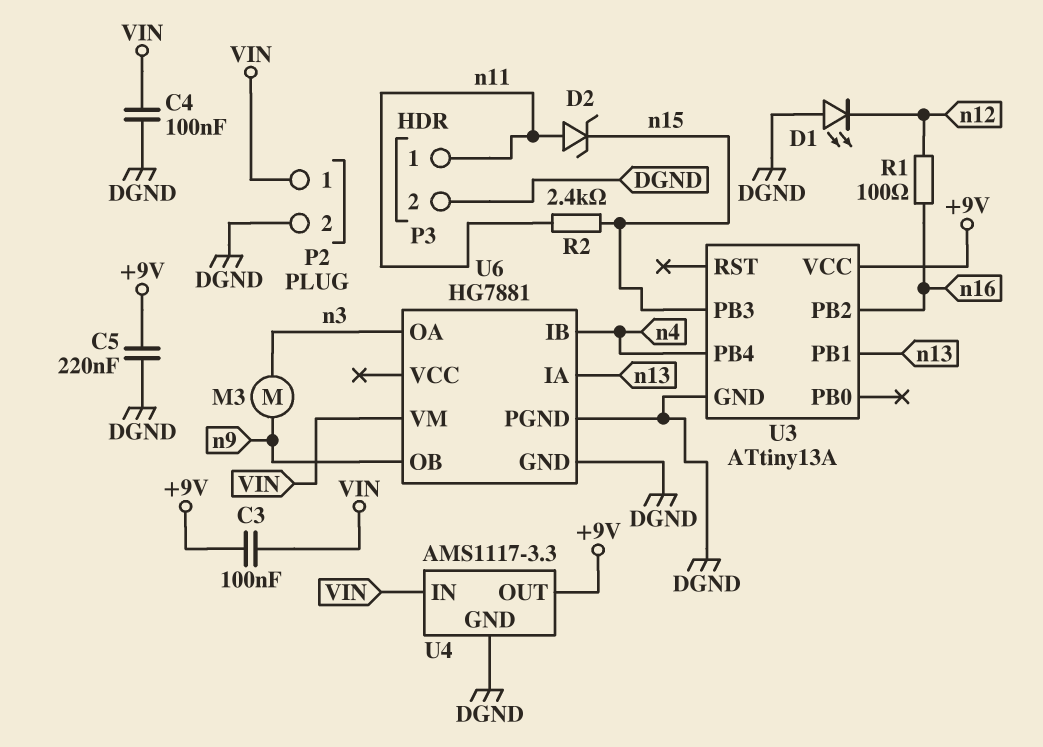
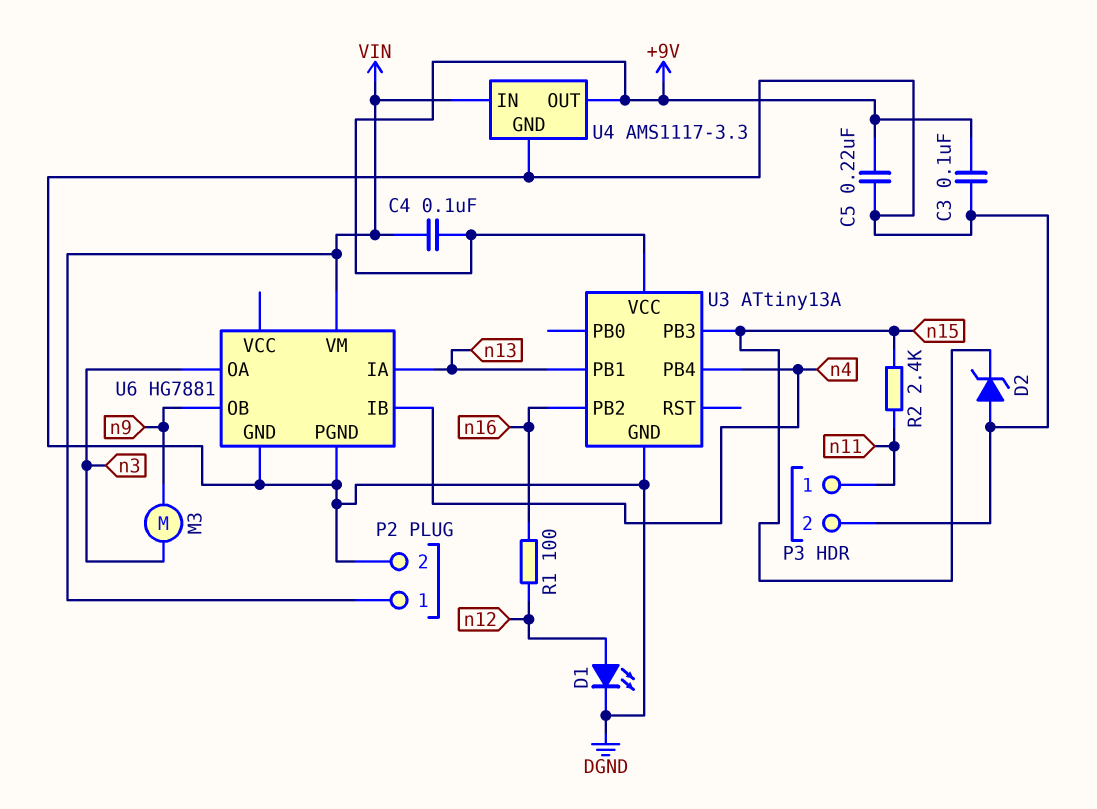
C3: 100nF (+9V, VIN) -> 100nF (+9V, DGND)
C4: 100nF (DGND, VIN) -> 100nF (+9V, VIN)
D1: LED (A DGND, K n12) -> LED (A n12, K DGND)
D2: zener (A n11, K n15) -> zener (A DGND, K n15)

